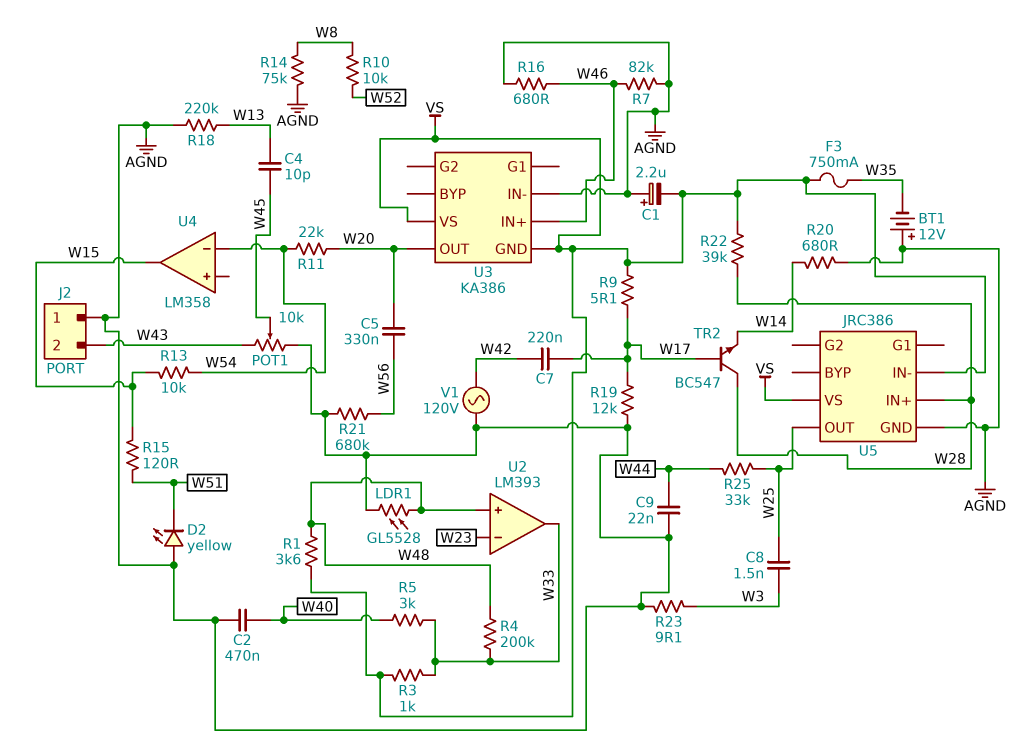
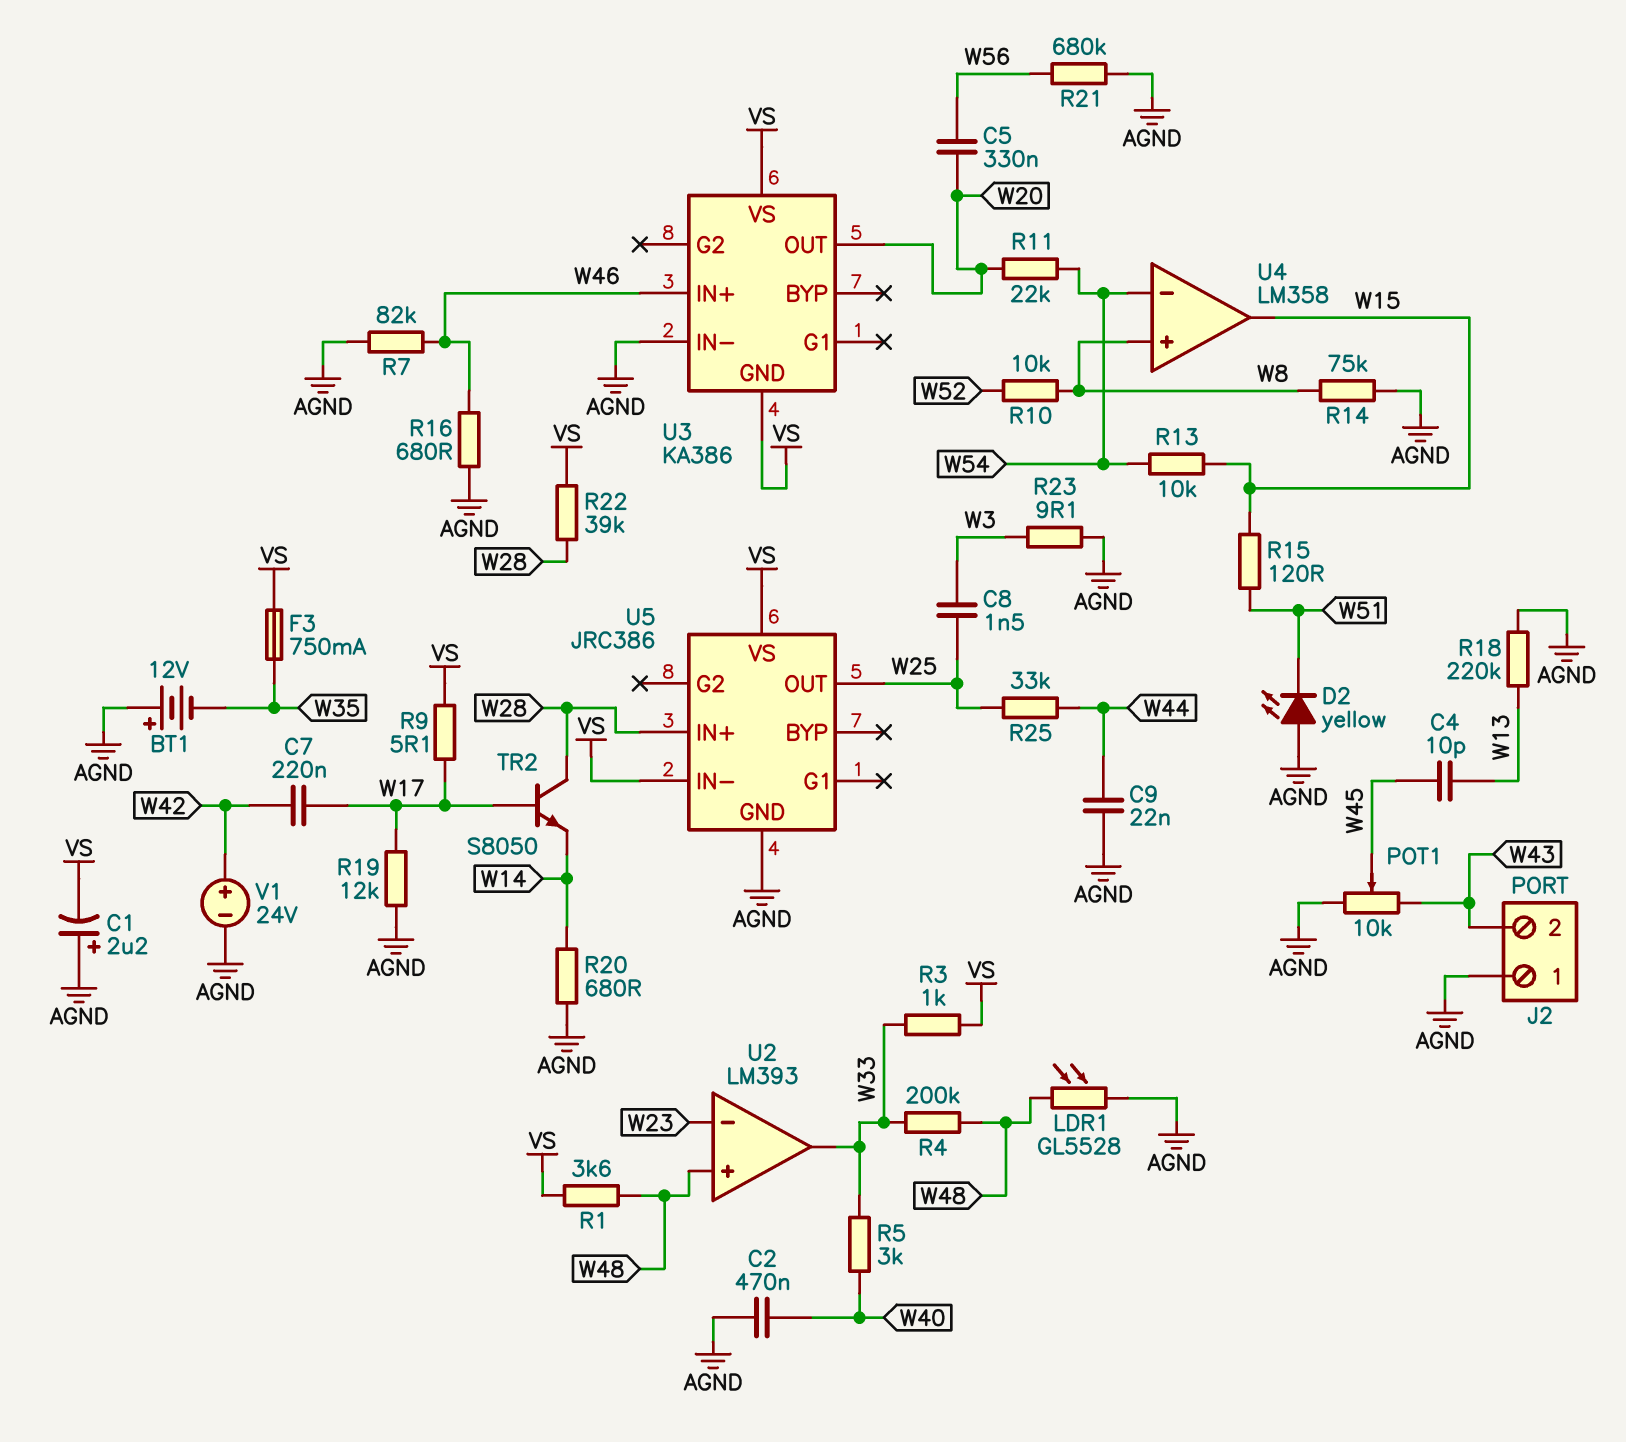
TR2: NPN BC547 (B W17, C W28, E W14) -> NPN S8050 (B W17, C W28, E W14)
U4 pin in+: none -> W8
V1: AC 120V (AGND, W42) -> 24V (plus W42, minus AGND)

